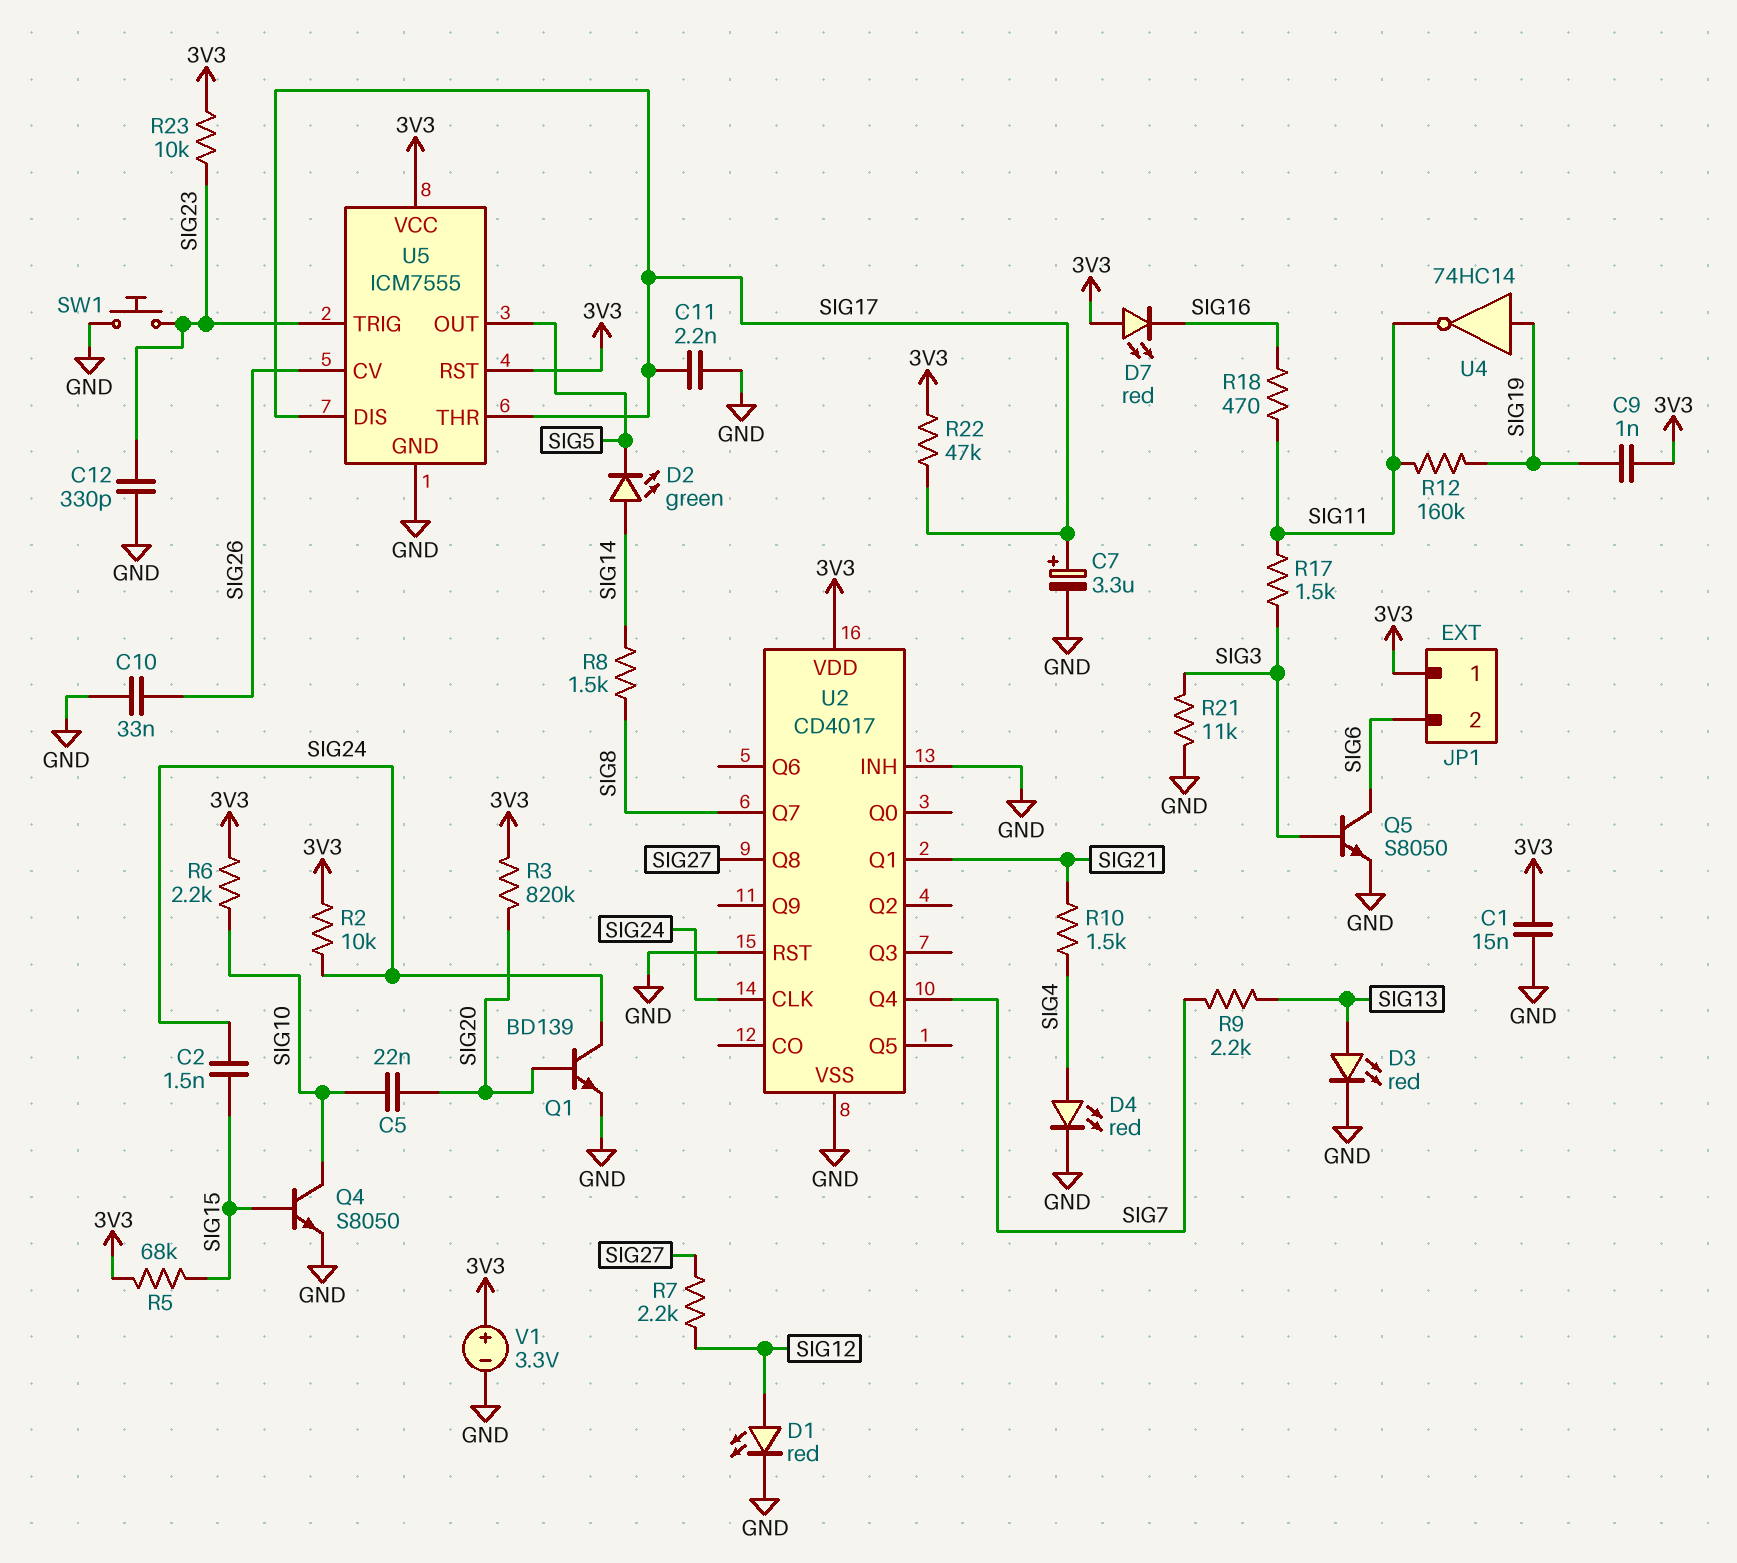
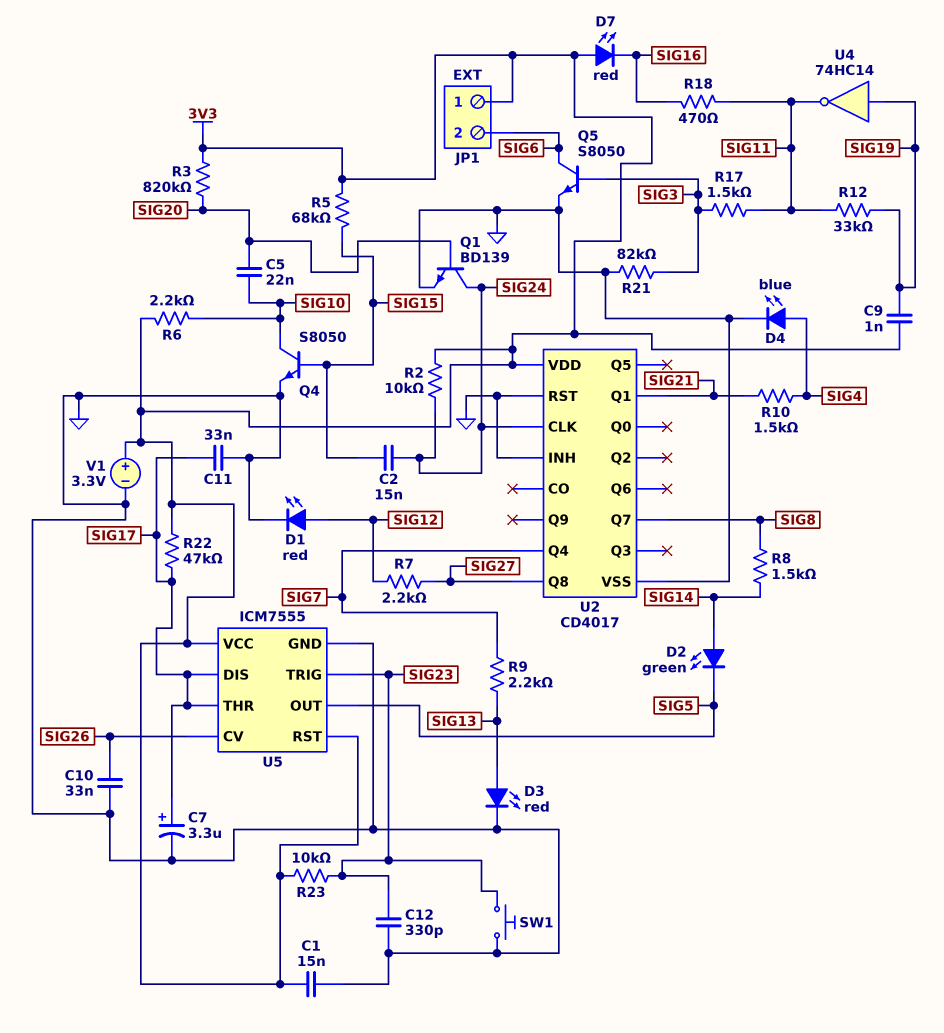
C2: 1.5nF (SIG15, SIG24) -> 15nF (SIG15, SIG24)
C11: 2.2nF (GND, SIG17) -> 33nF (GND, SIG17)
D4: LED red (A SIG4, K GND) -> LED blue (A SIG4, K GND)
R12: 160k (SIG11, SIG19) -> 33k (SIG11, SIG19)
R21: 11k (GND, SIG3) -> 82k (GND, SIG3)

